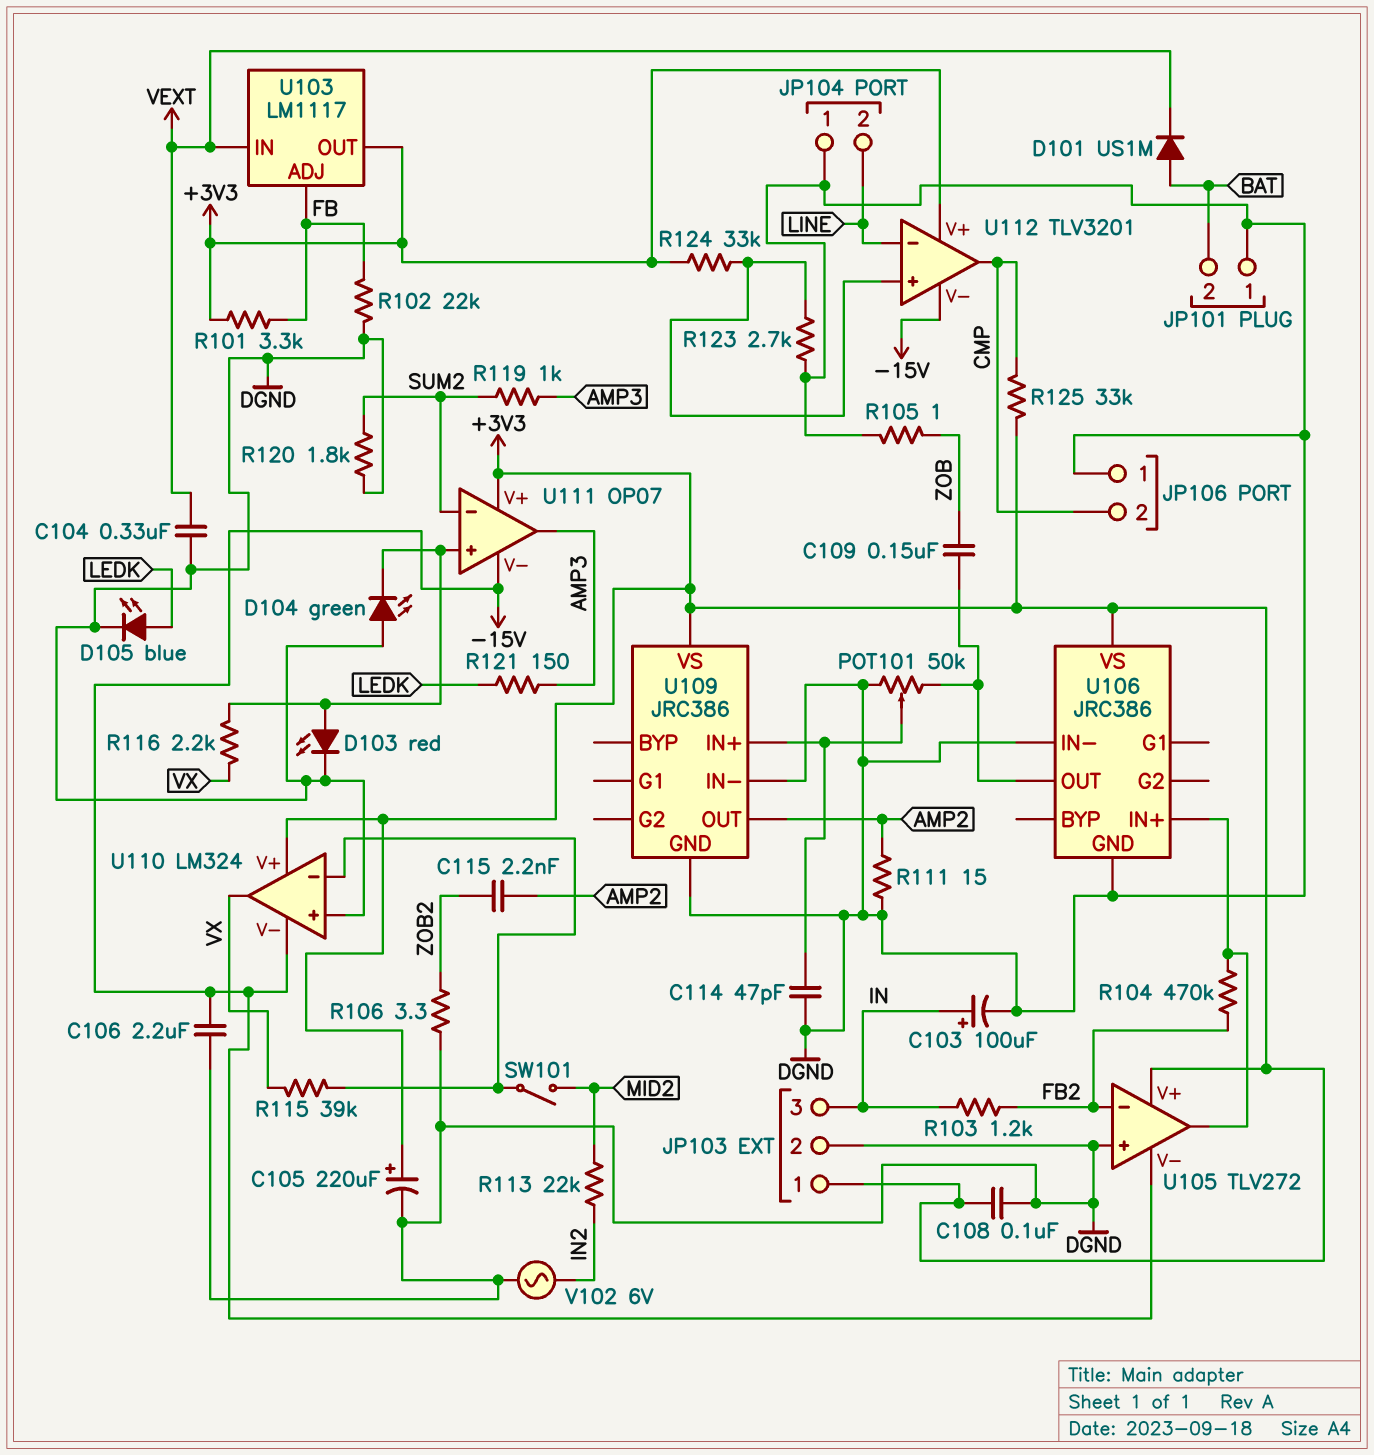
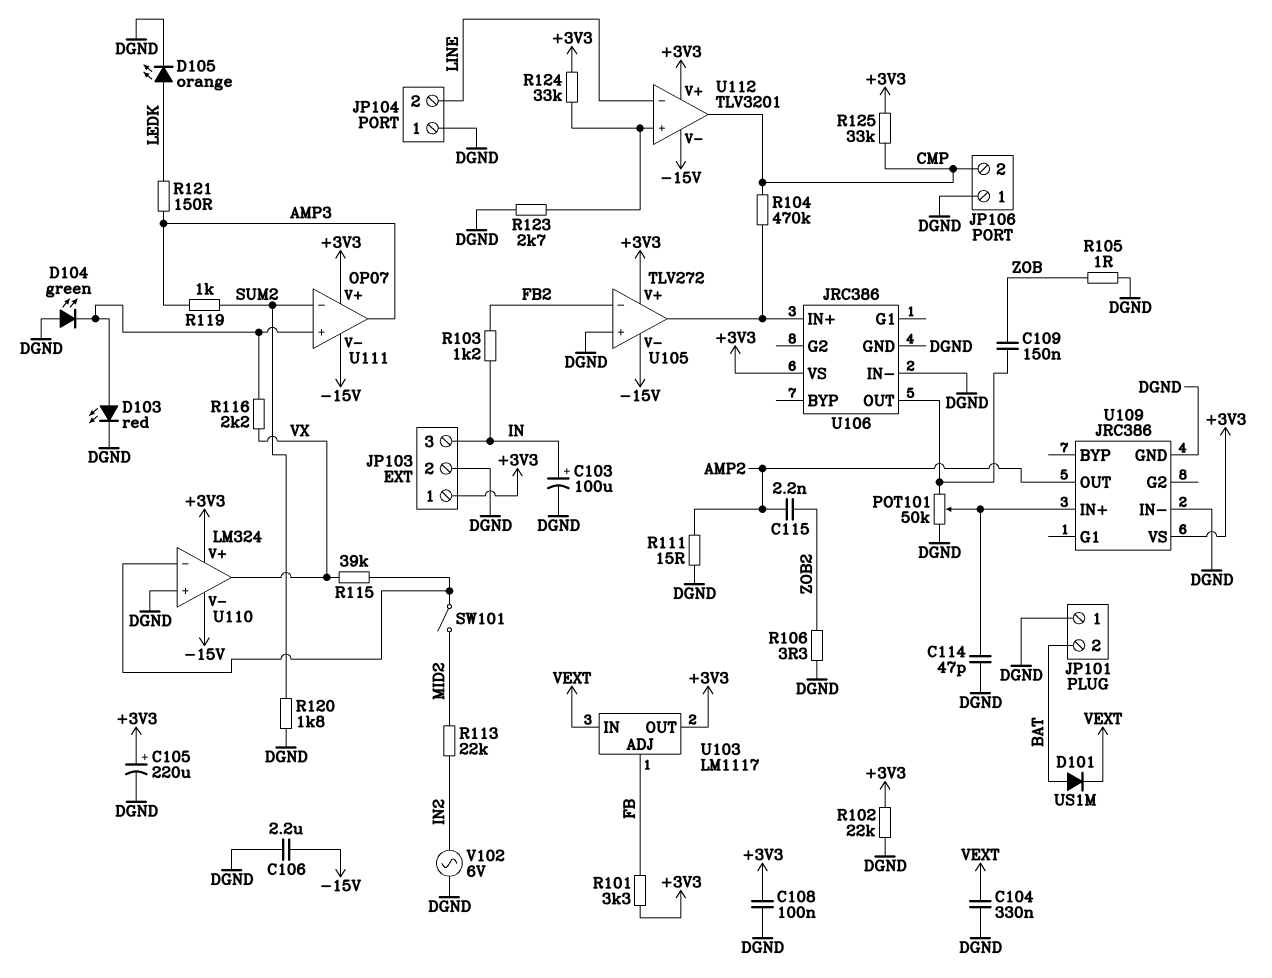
D105: LED blue (A LEDK, K DGND) -> LED orange (A LEDK, K DGND)
R102: 22k (DGND, FB) -> 22k (+3V3, DGND)
R104: 470k (FB2, U105/out) -> 470k (CMP, U105/out)

